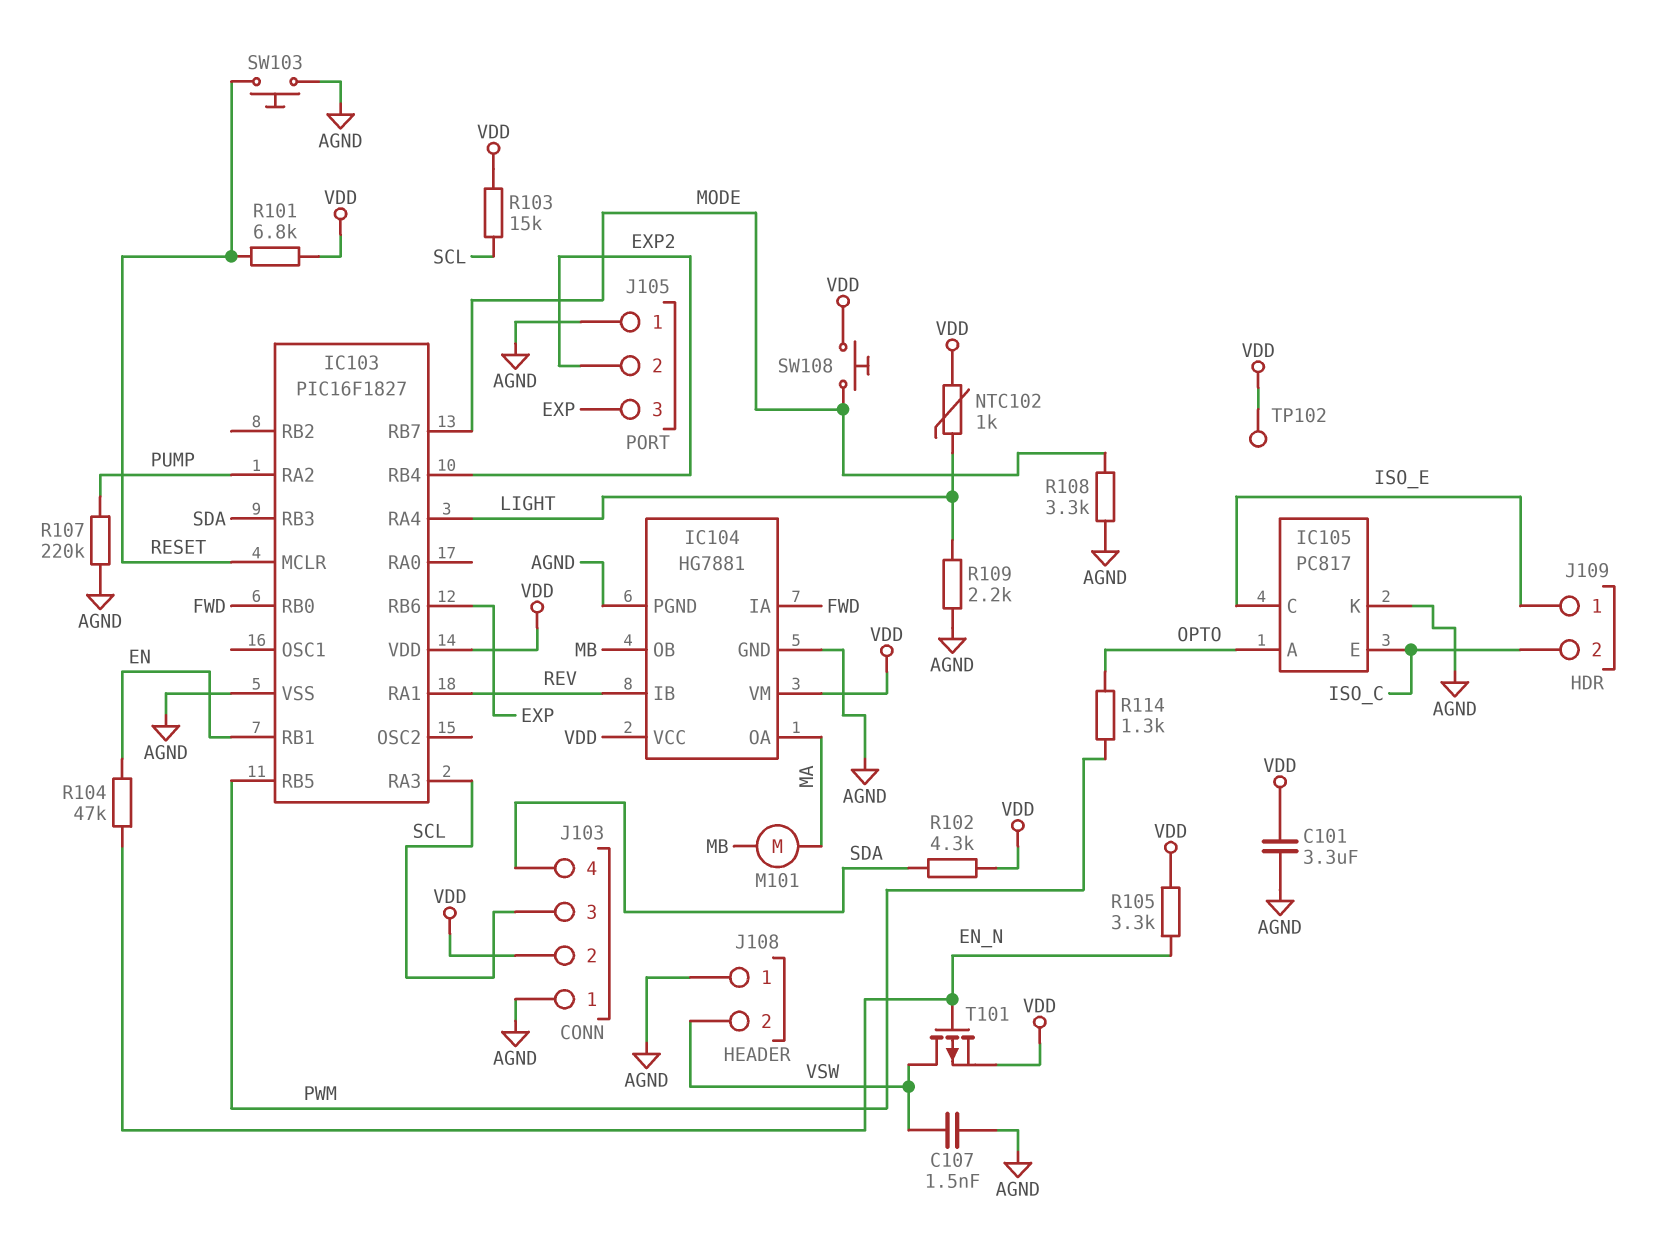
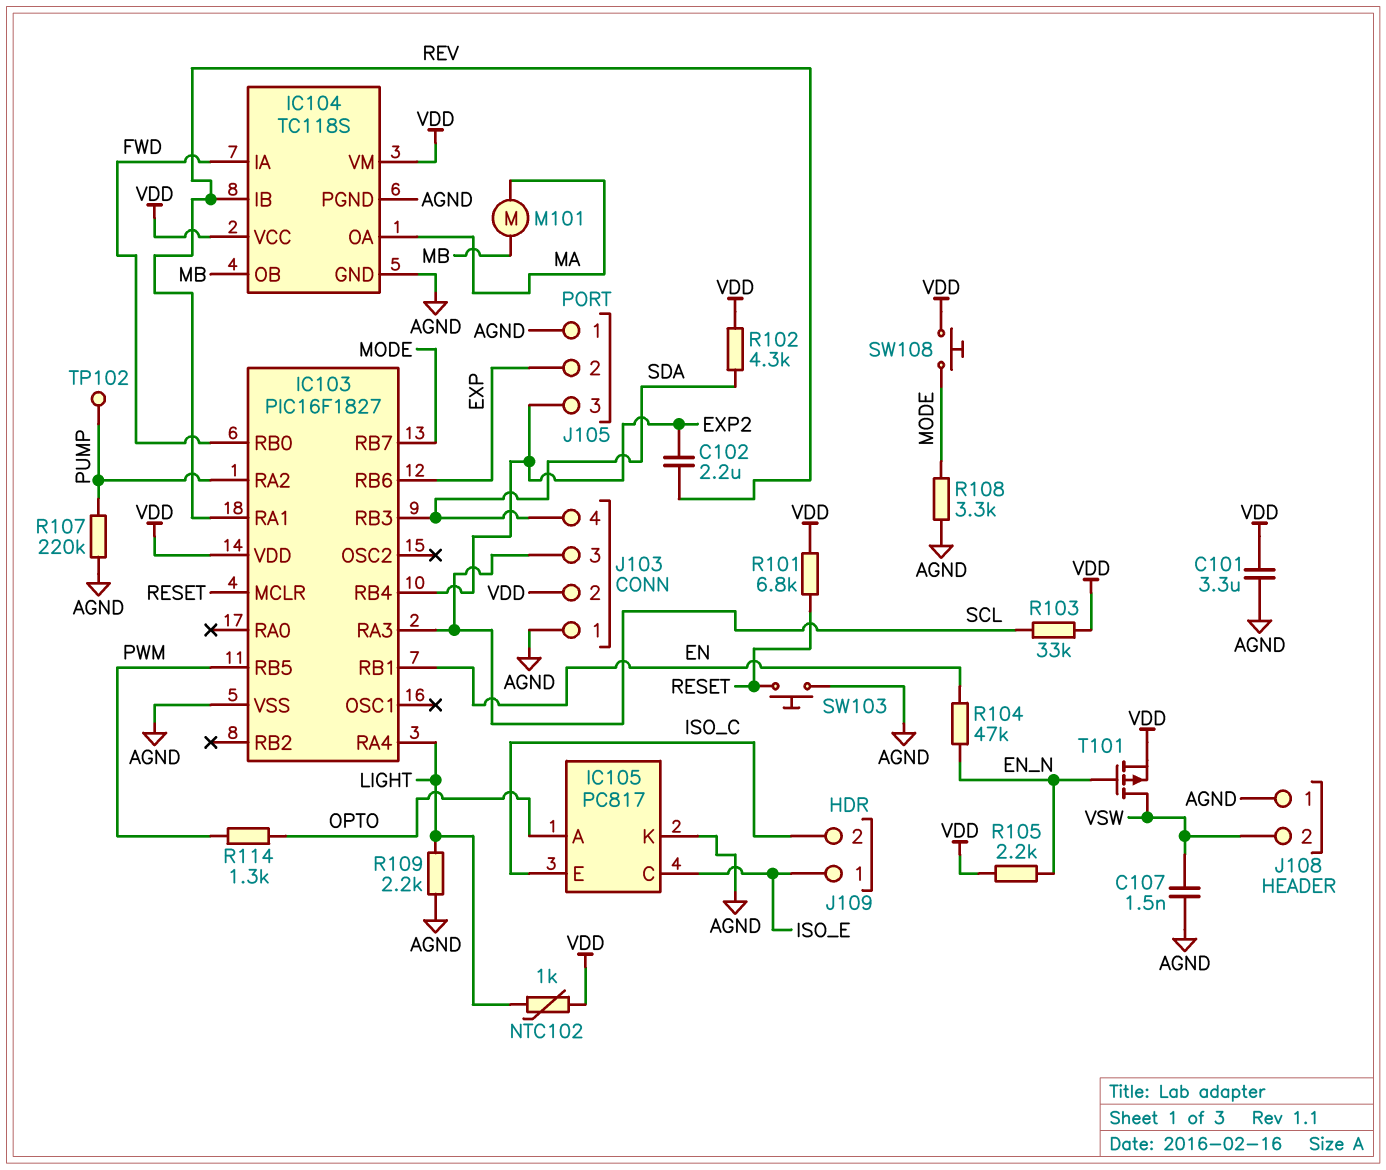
C102: none -> 2.2uF (EXP2, REV)
IC104: HG7881 -> TC118S
J105 pin 2: EXP2 -> EXP
J105 pin 3: EXP -> EXP2
R103: 15k (SCL, VDD) -> 33k (SCL, VDD)
R105: 3.3k (EN_N, VDD) -> 2.2k (EN_N, VDD)
TP102: test point (VDD) -> test point (PUMP)

